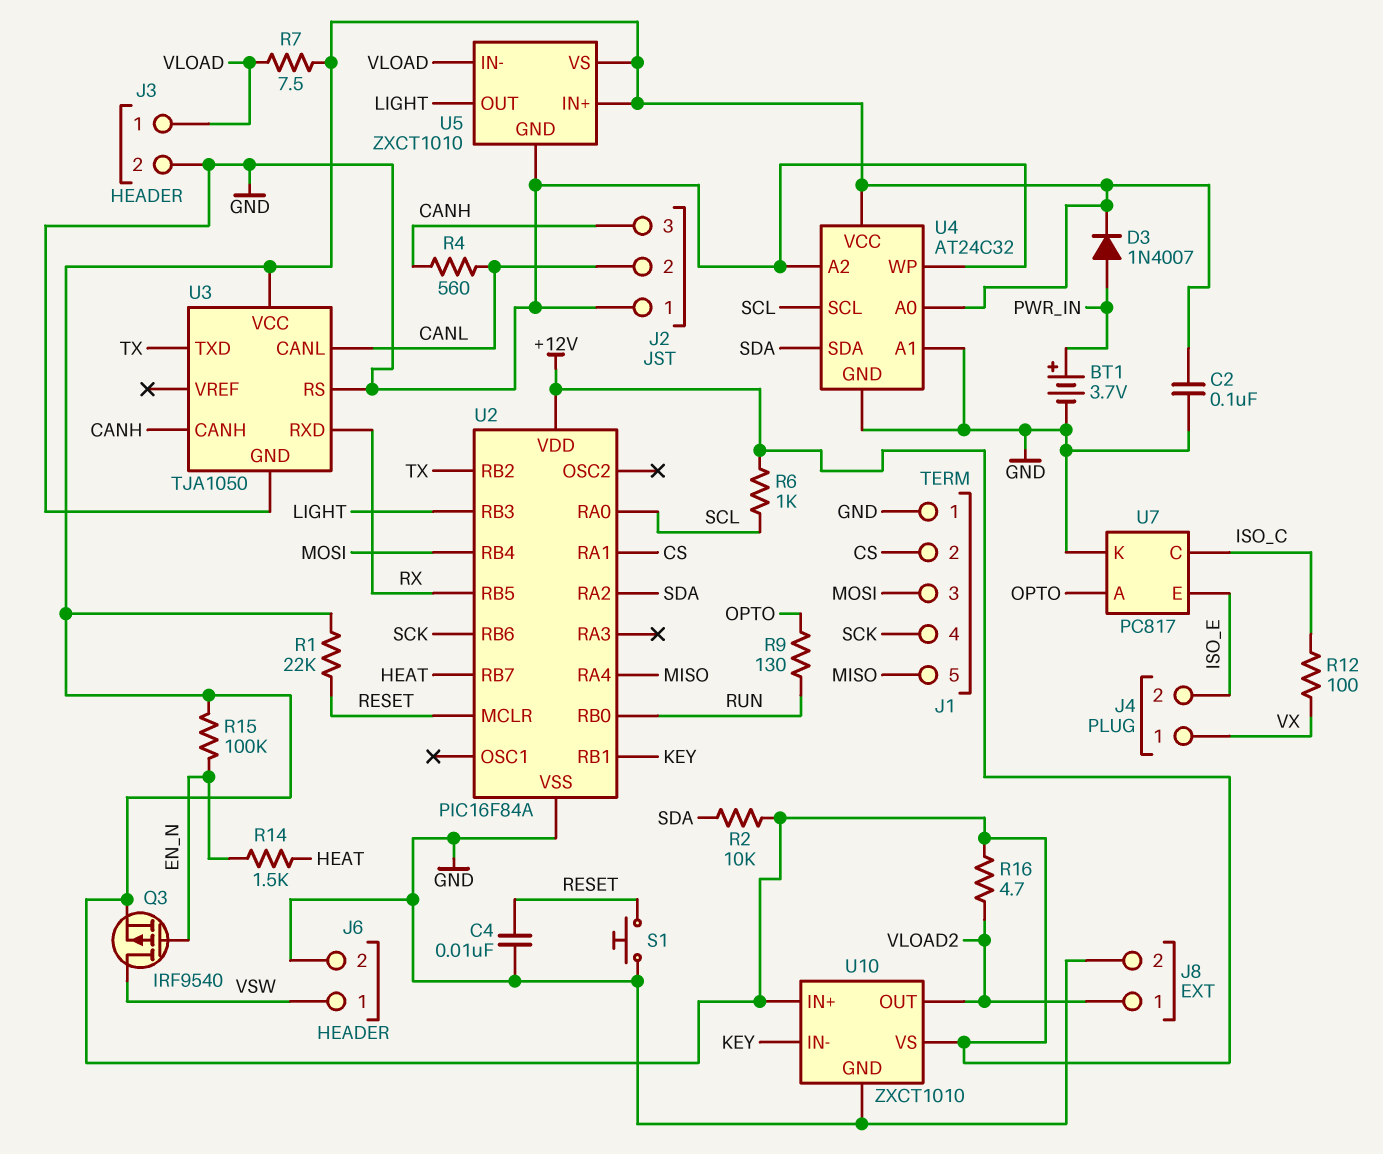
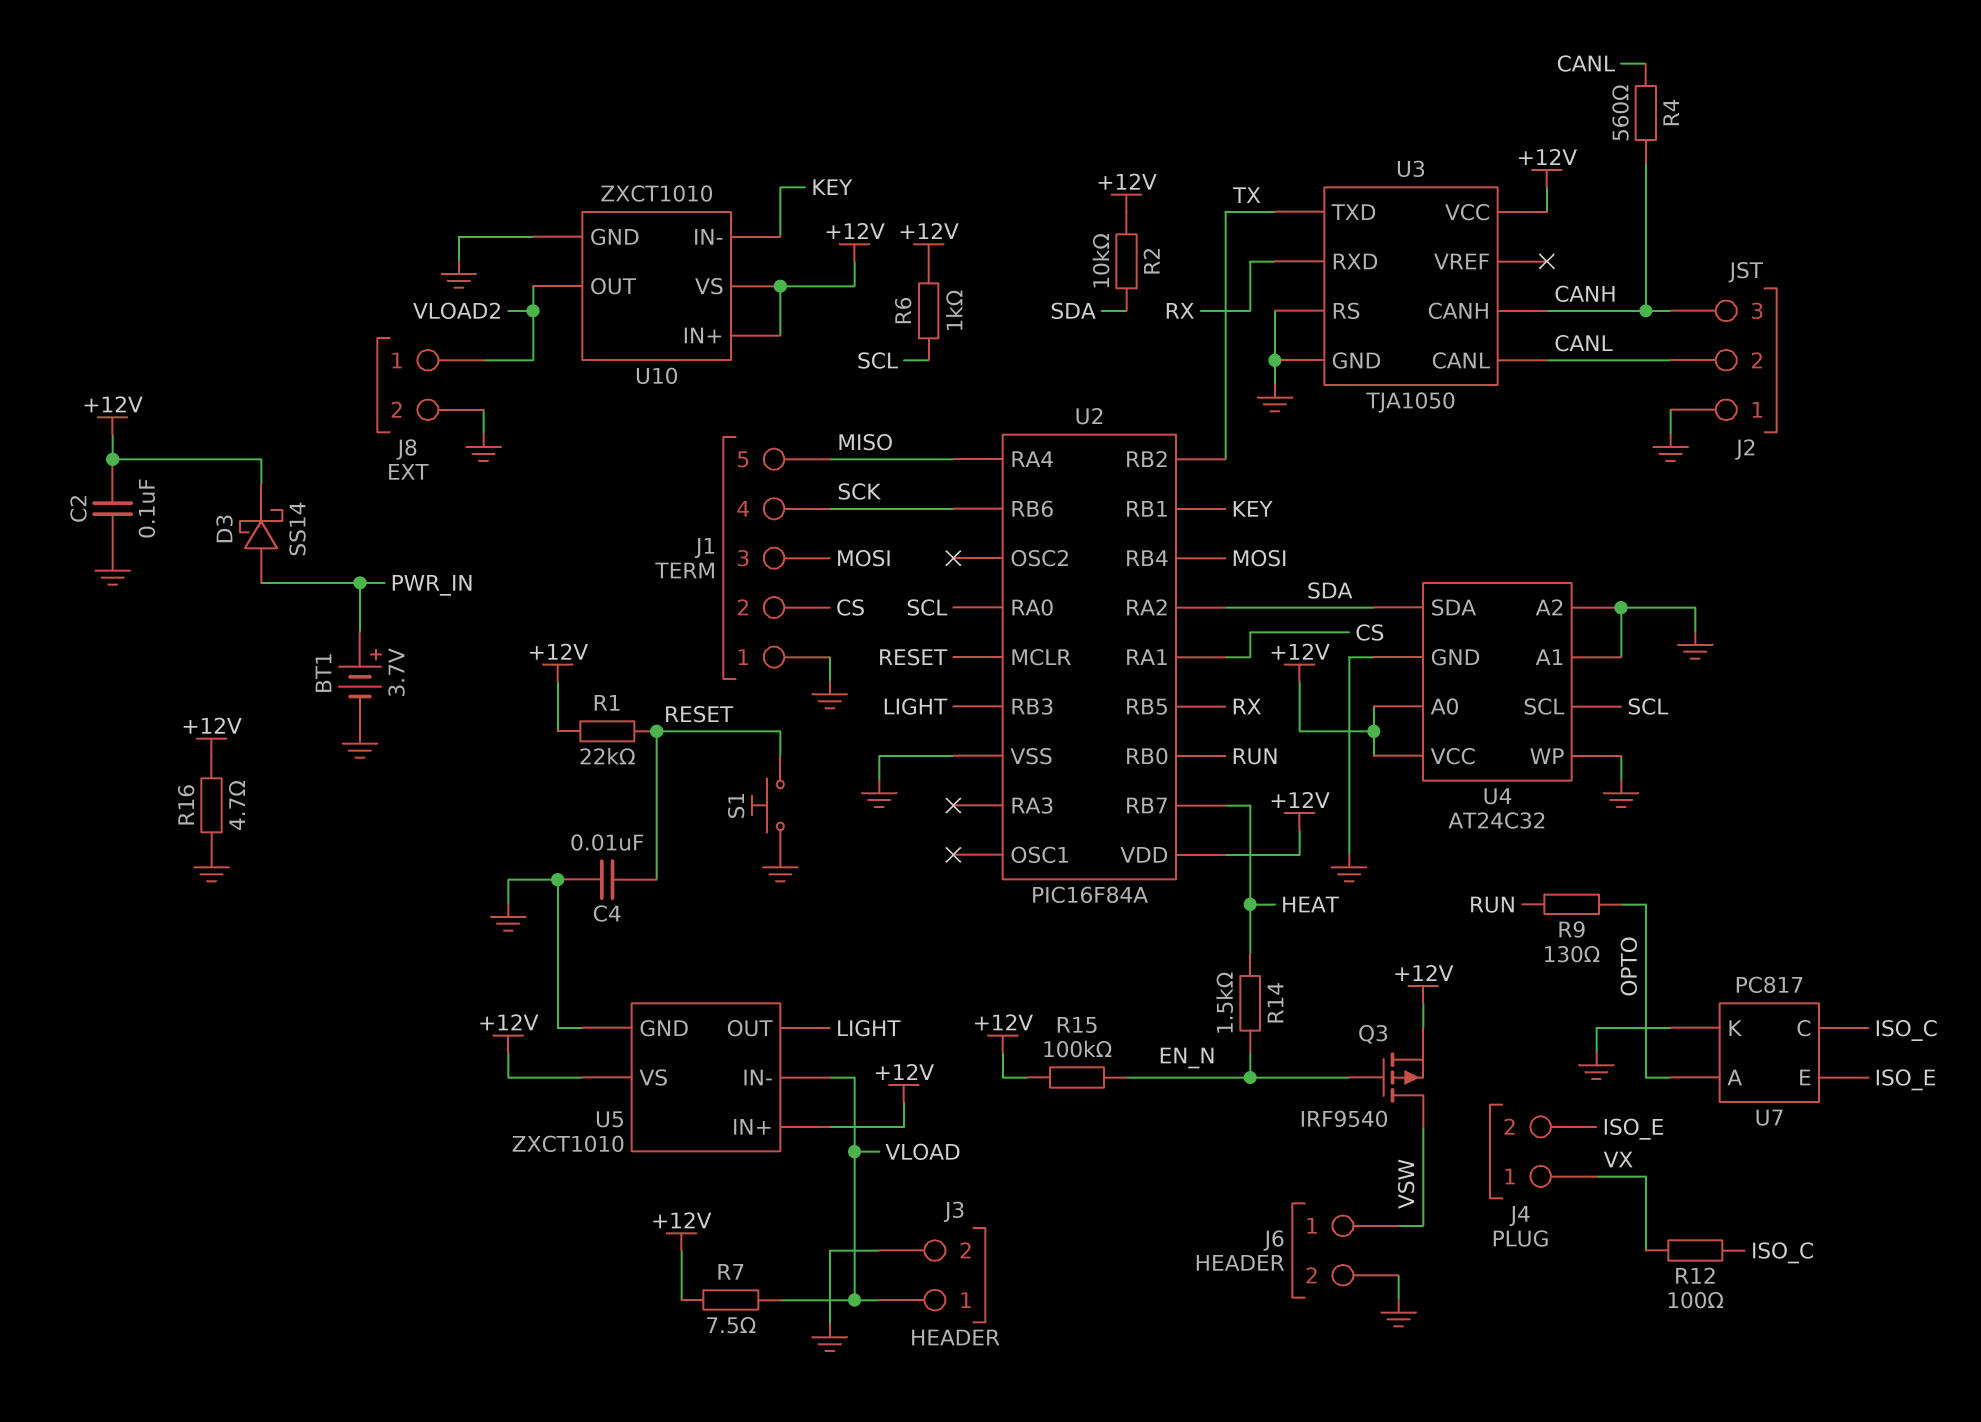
D3: diode 1N4007 (A PWR_IN, K +12V) -> schottky SS14 (A PWR_IN, K +12V)
R16: 4.7 (+12V, VLOAD2) -> 4.7 (+12V, GND)

